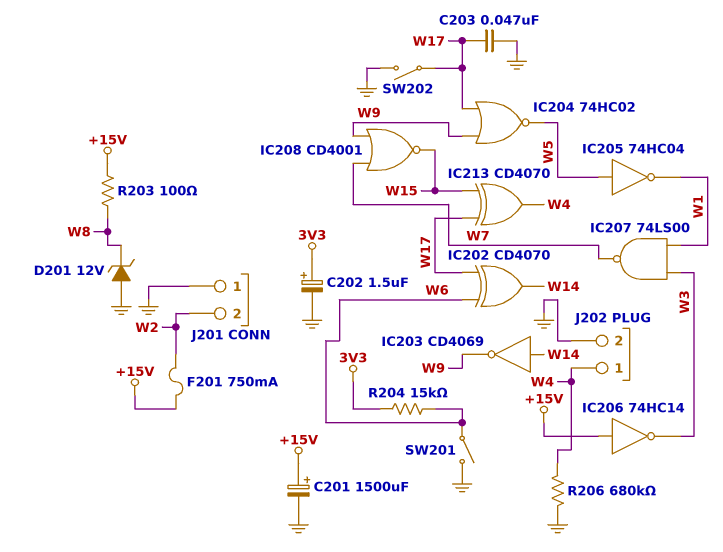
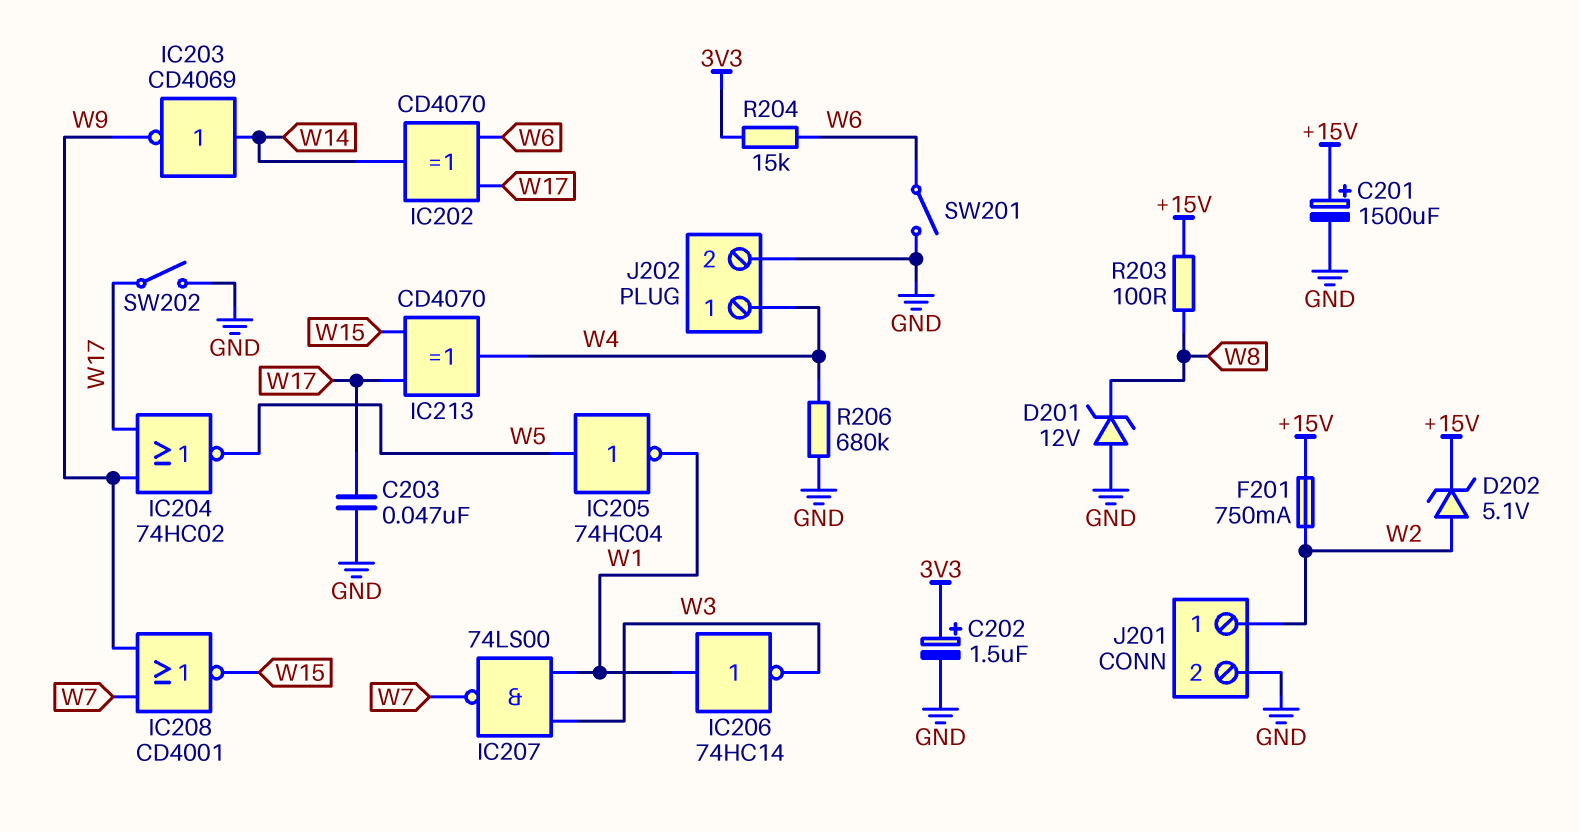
D202: none -> zener 5.1V (A W2, K +15V)
IC206: NOT 74HC14 (in +15V, out W3) -> NOT 74HC14 (in W1, out W3)
J201 pin 1: GND -> W2
J201 pin 2: W2 -> GND

